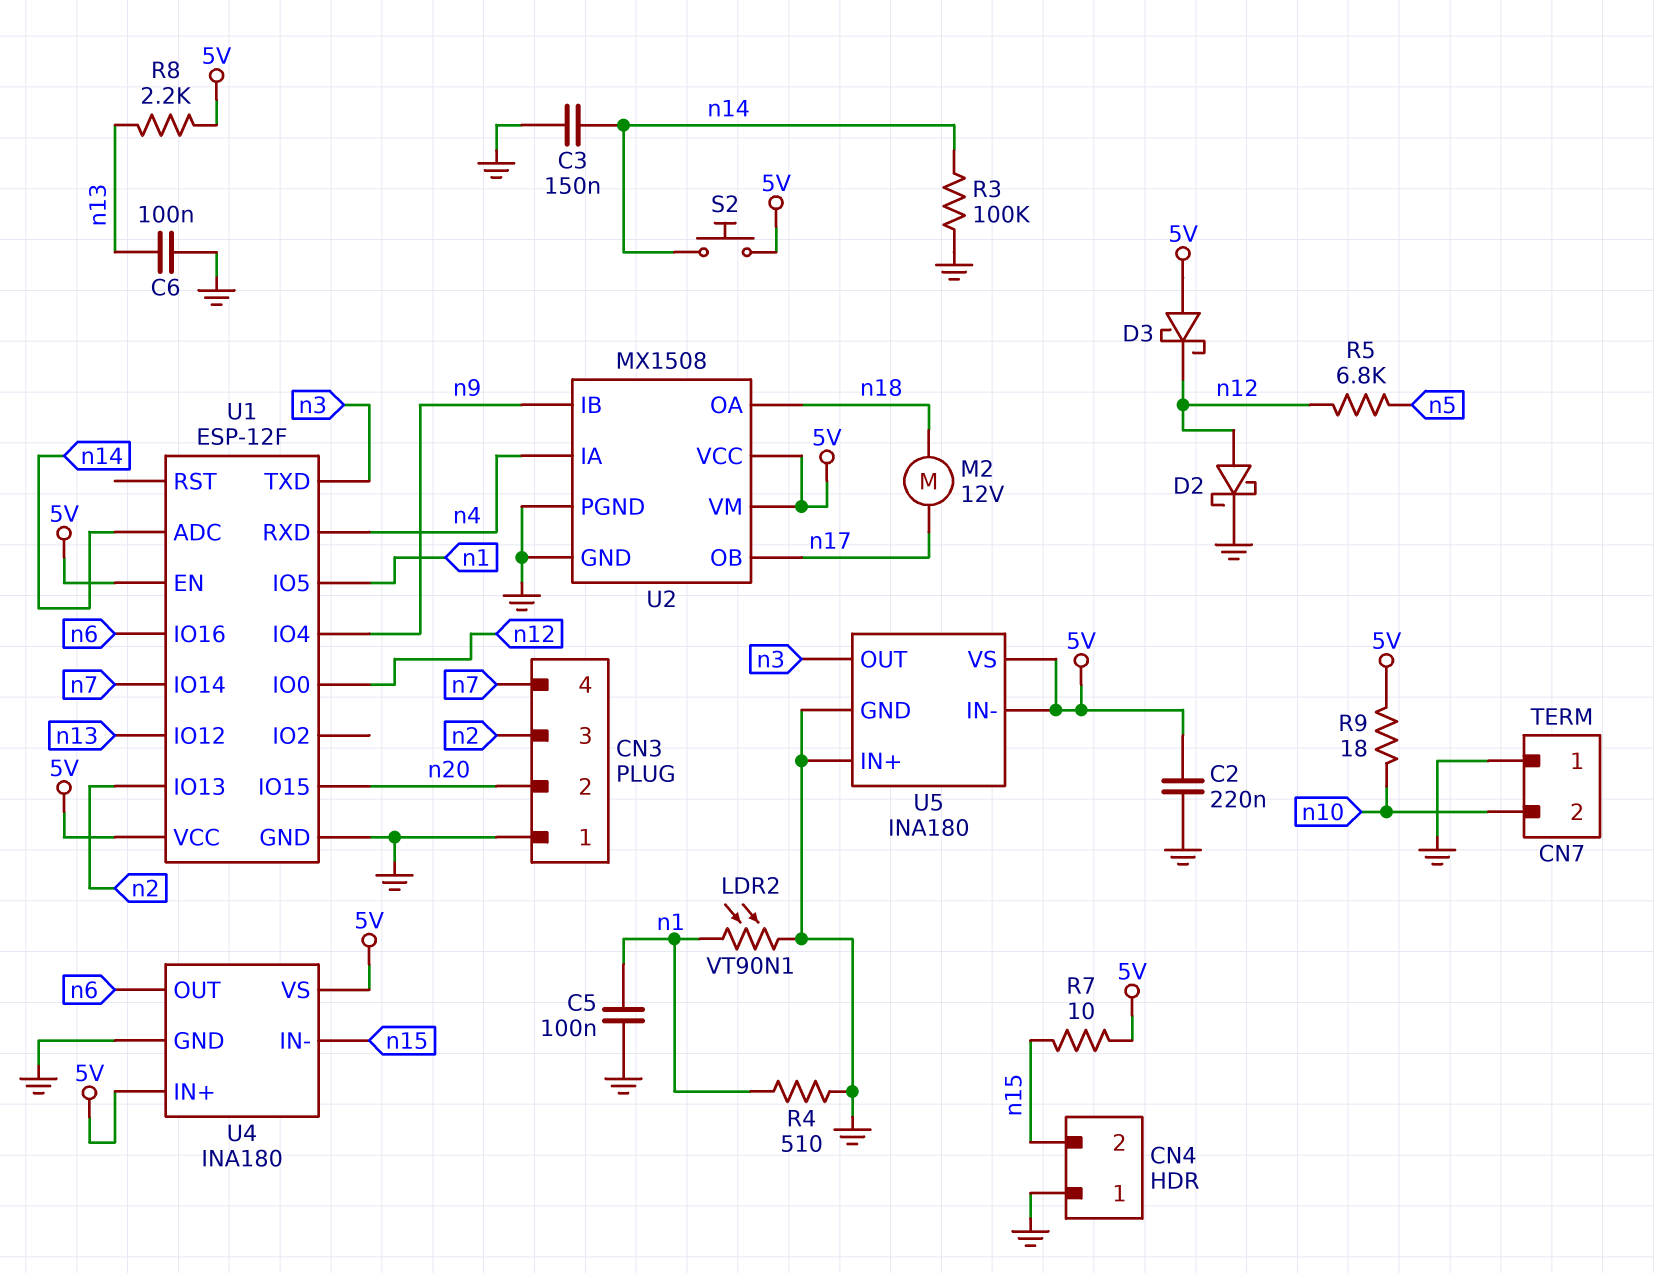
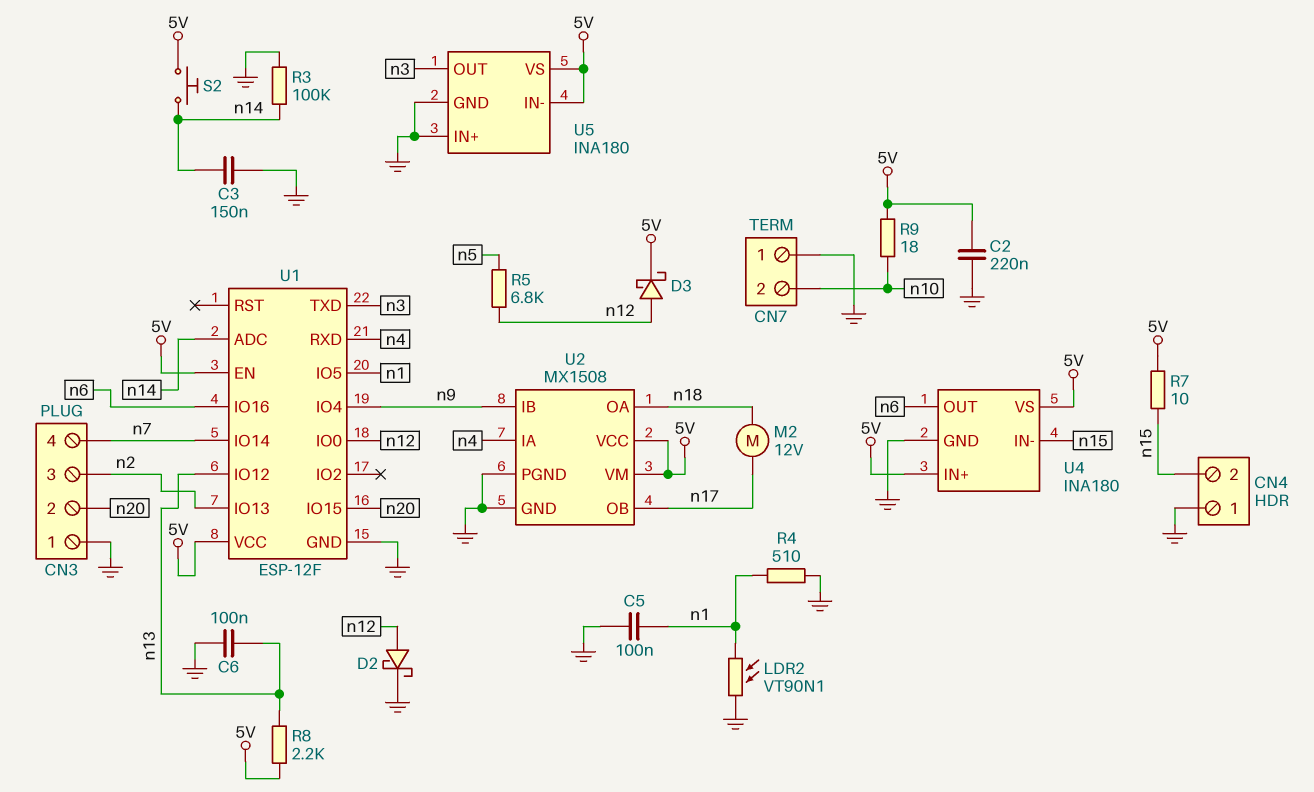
D3: schottky (A 5V, K n12) -> schottky (A n12, K 5V)

